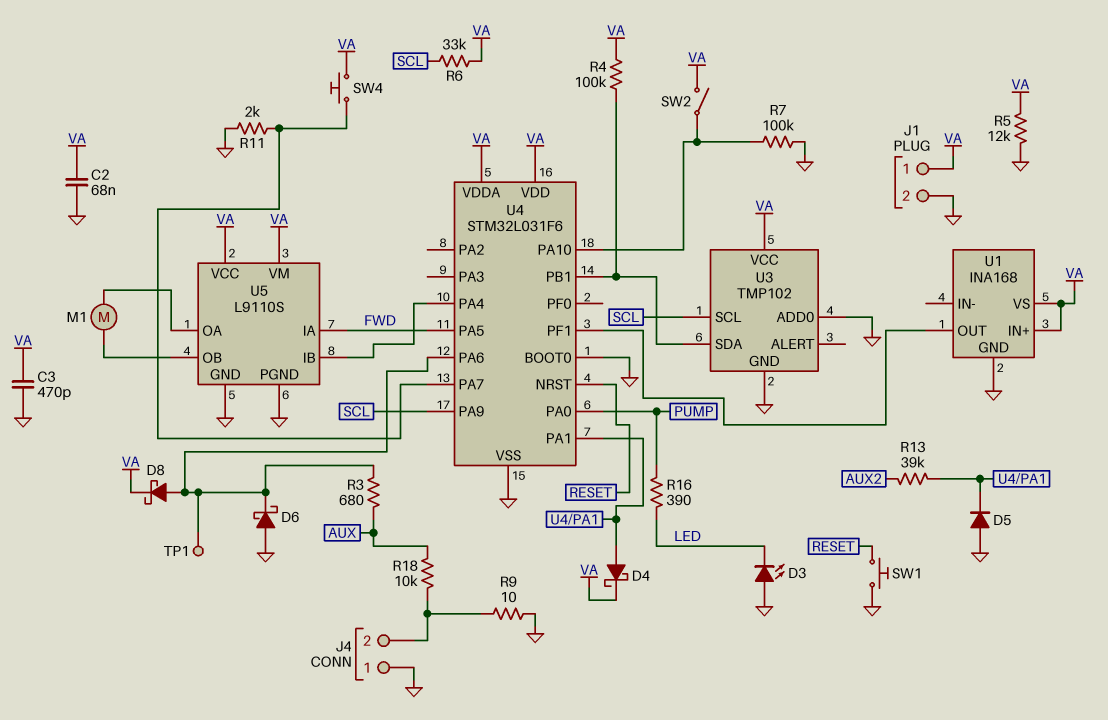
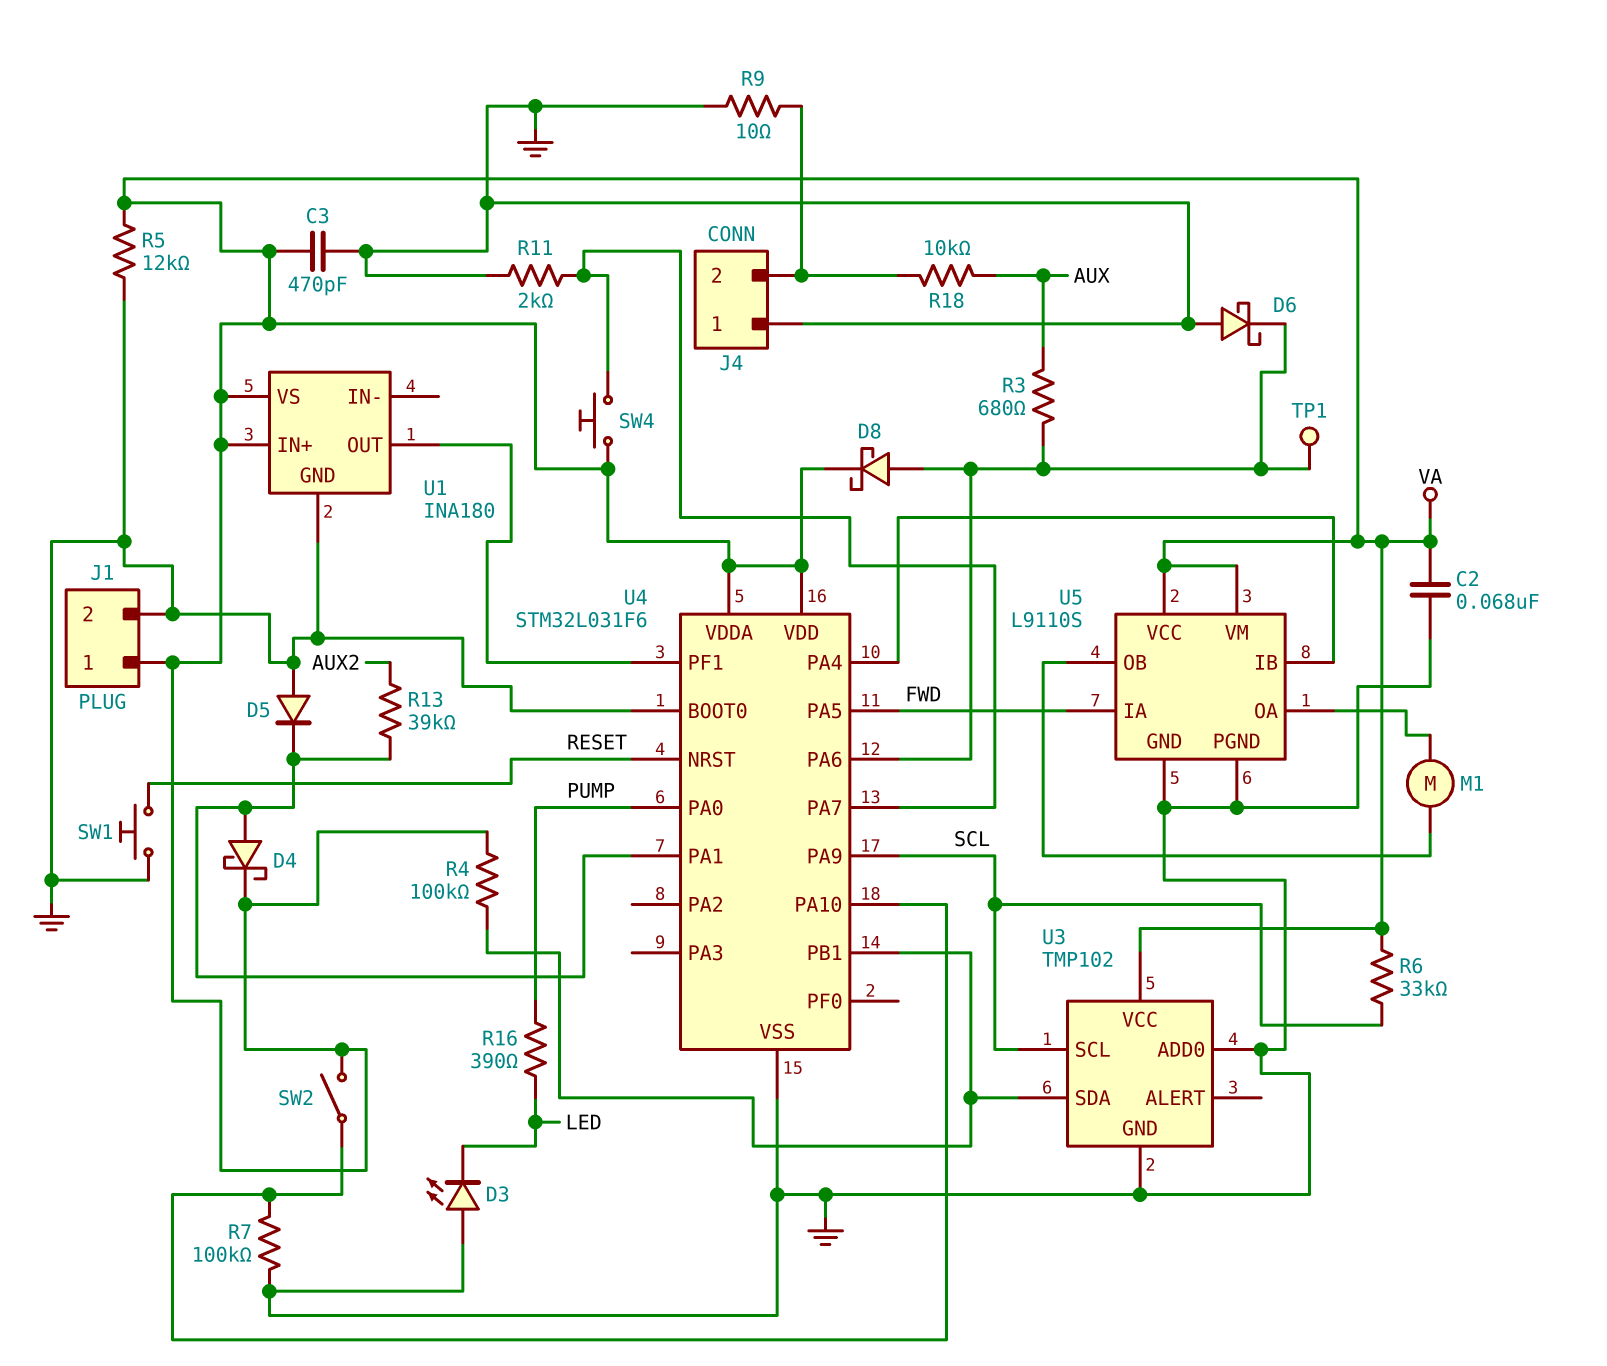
U1: INA168 -> INA180

